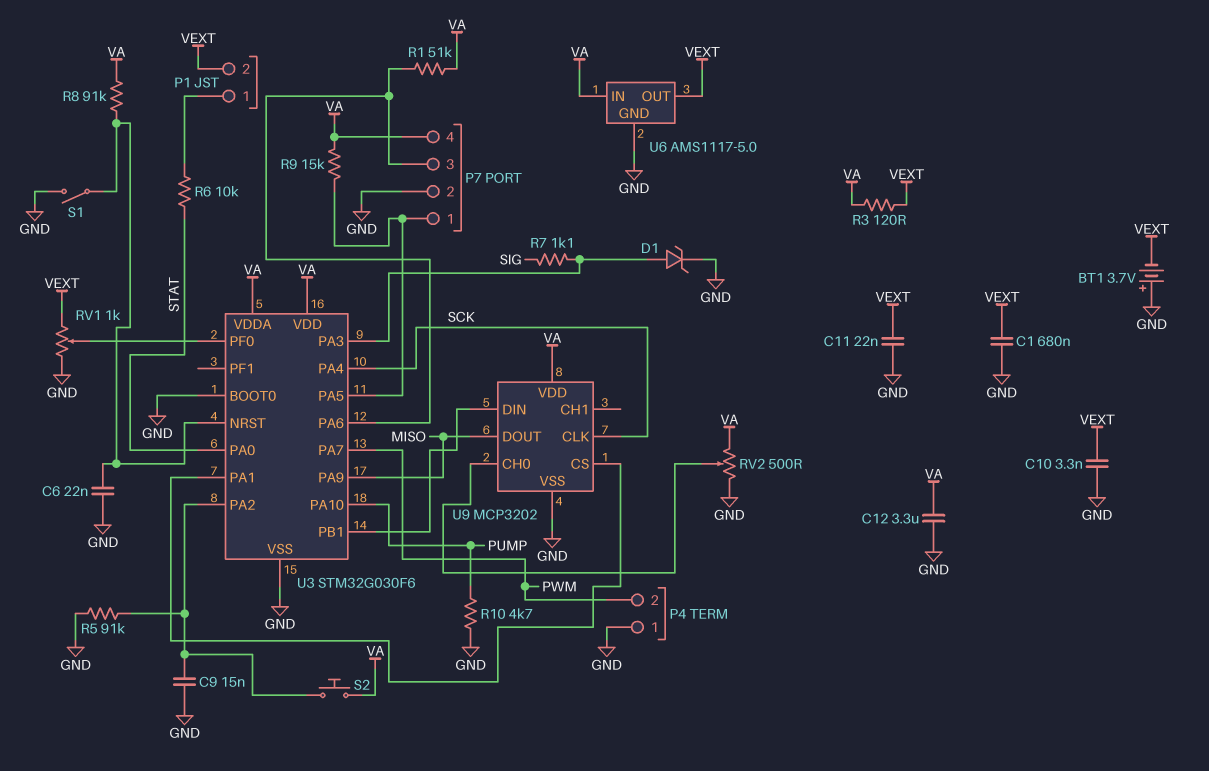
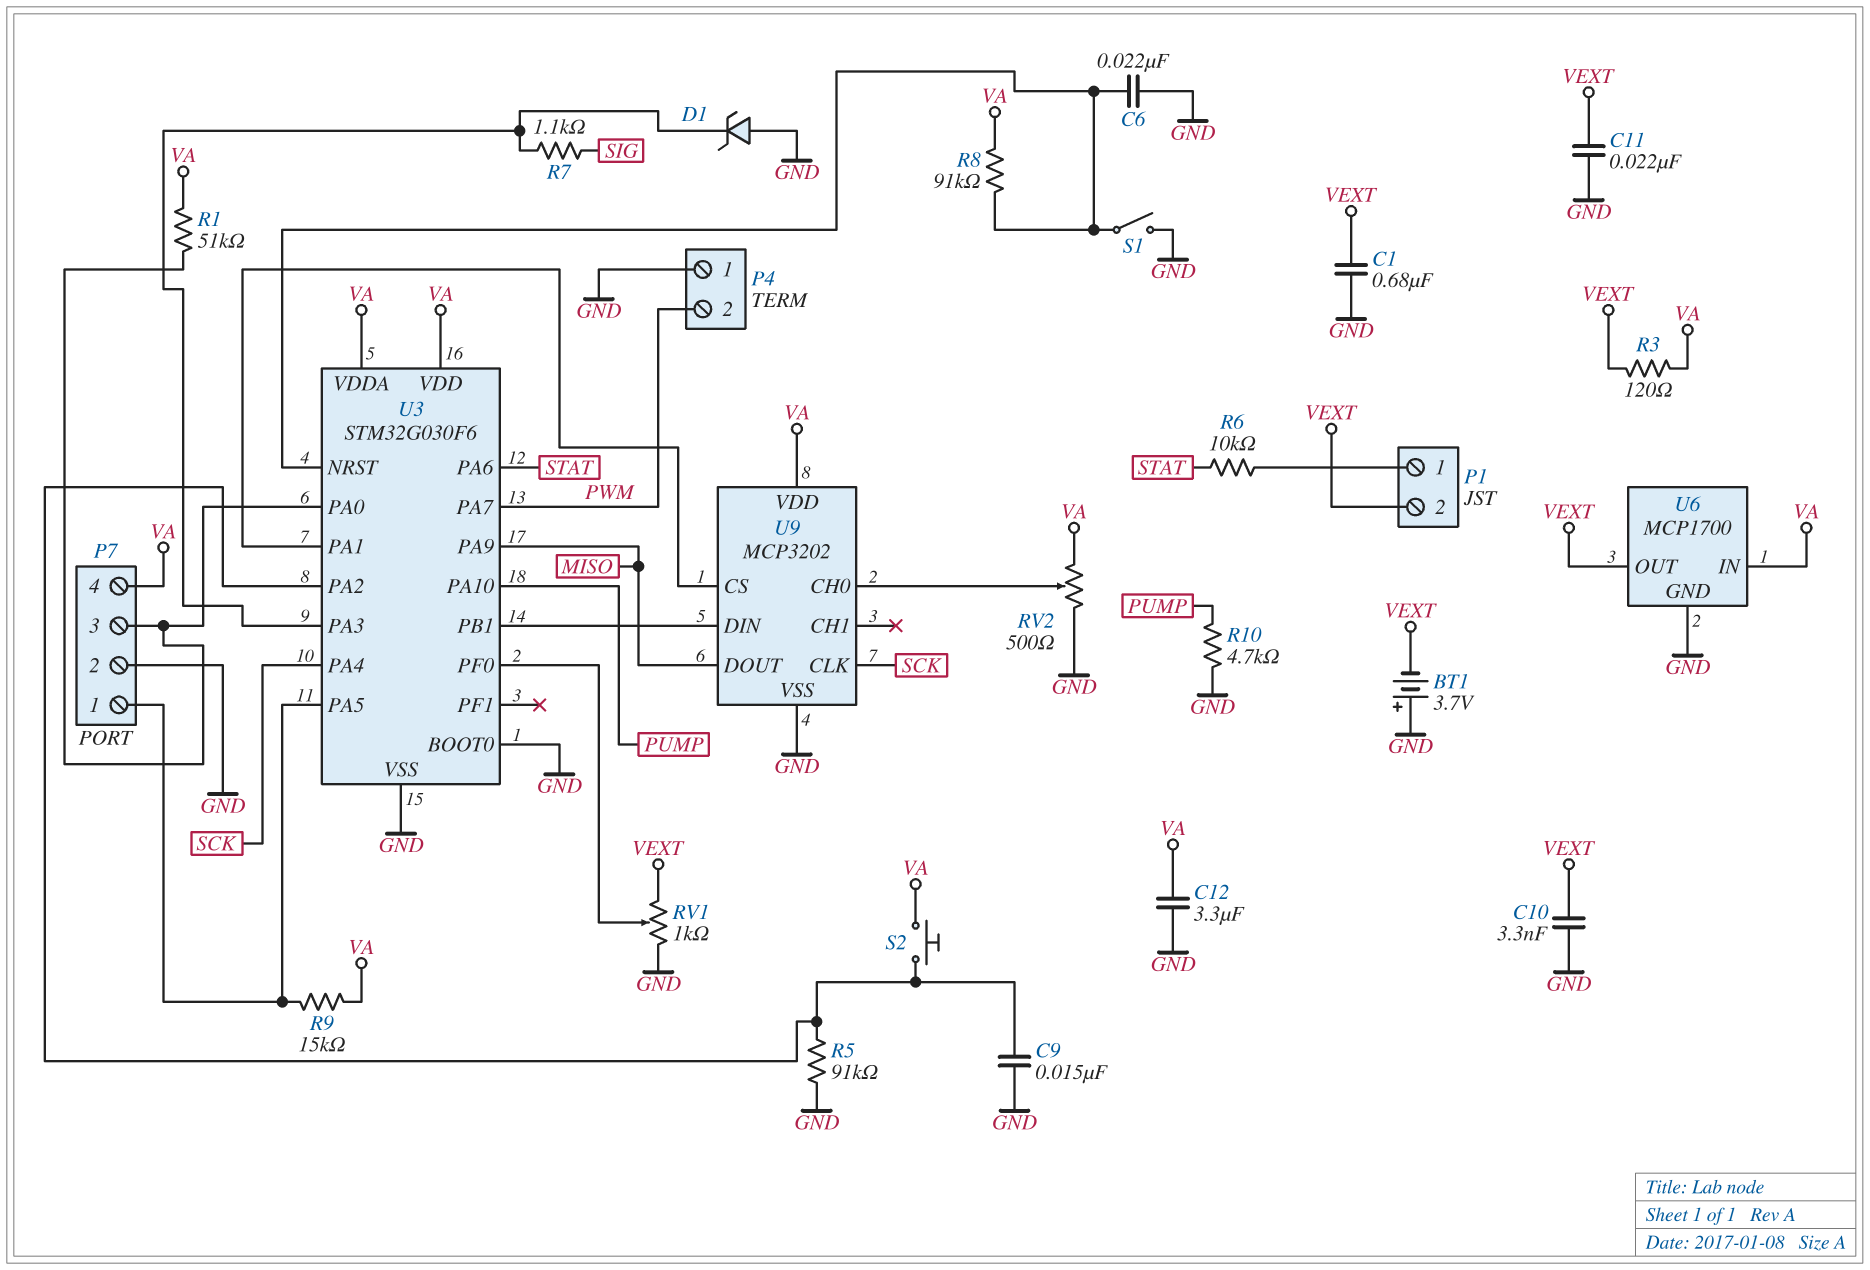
D1: zener (A U3/PA3, K GND) -> zener (A GND, K U3/PA3)
U3 pin PA0: STAT -> P7/3
U3 pin PA6: P7/3 -> STAT
U6: AMS1117-5.0 -> MCP1700

